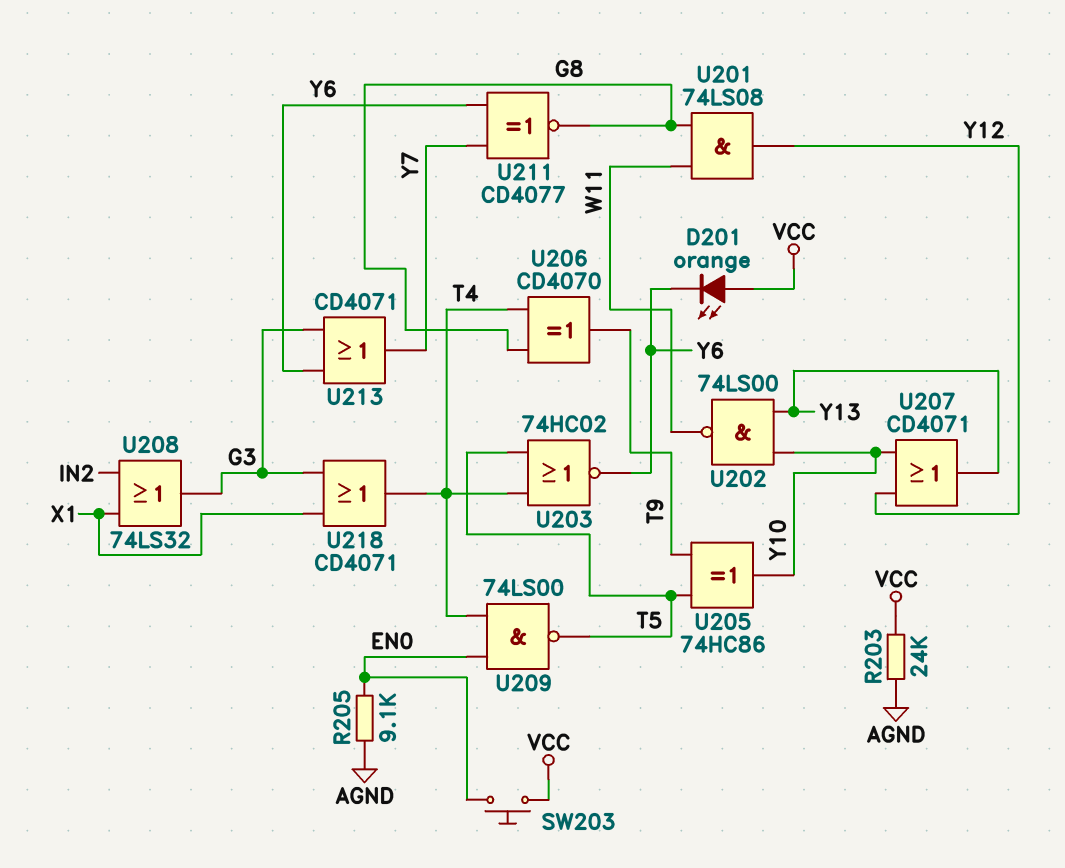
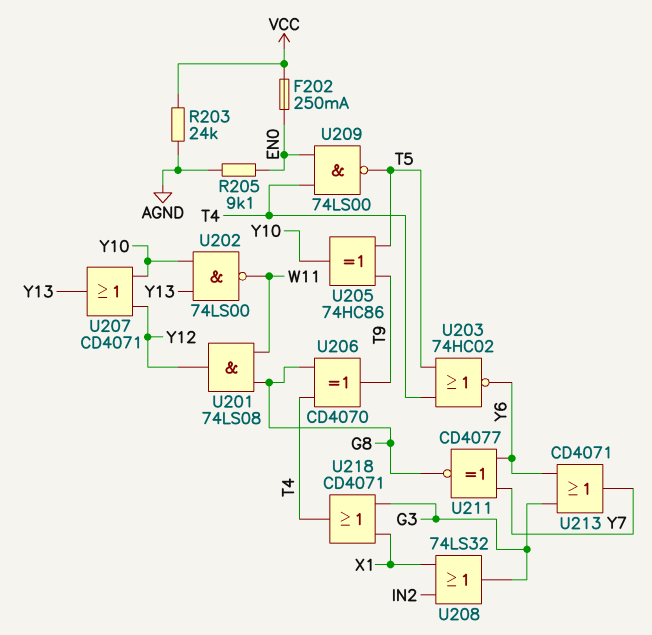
D201: LED orange (A VCC, K Y6) -> none
F202: none -> 250mA (EN0, VCC)
SW203: button (EN0, VCC) -> none

